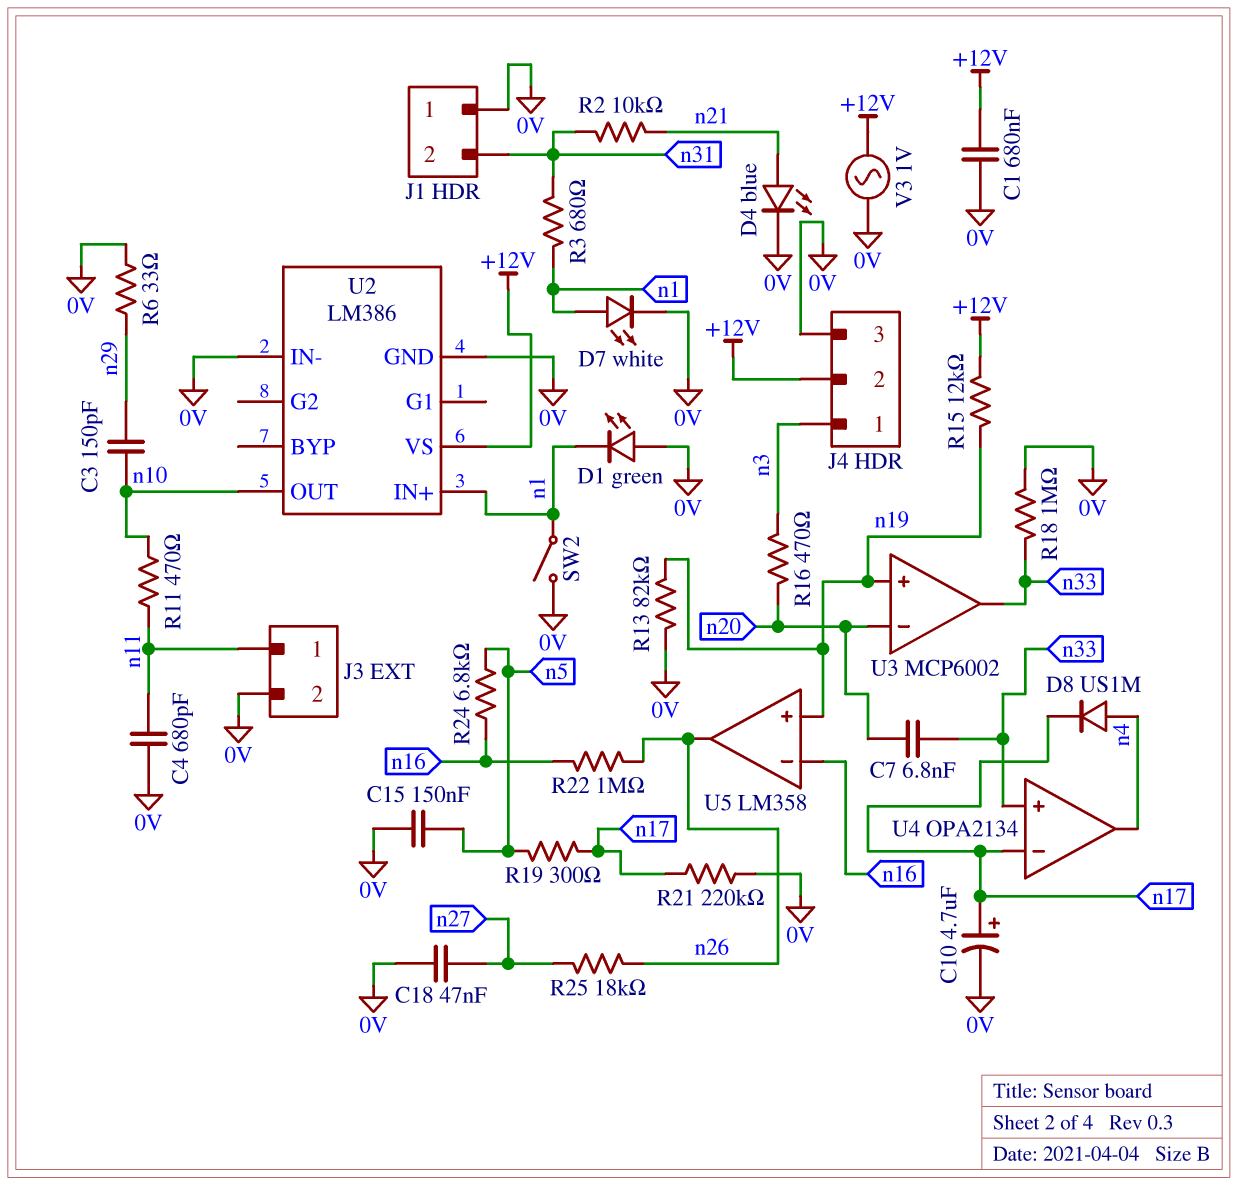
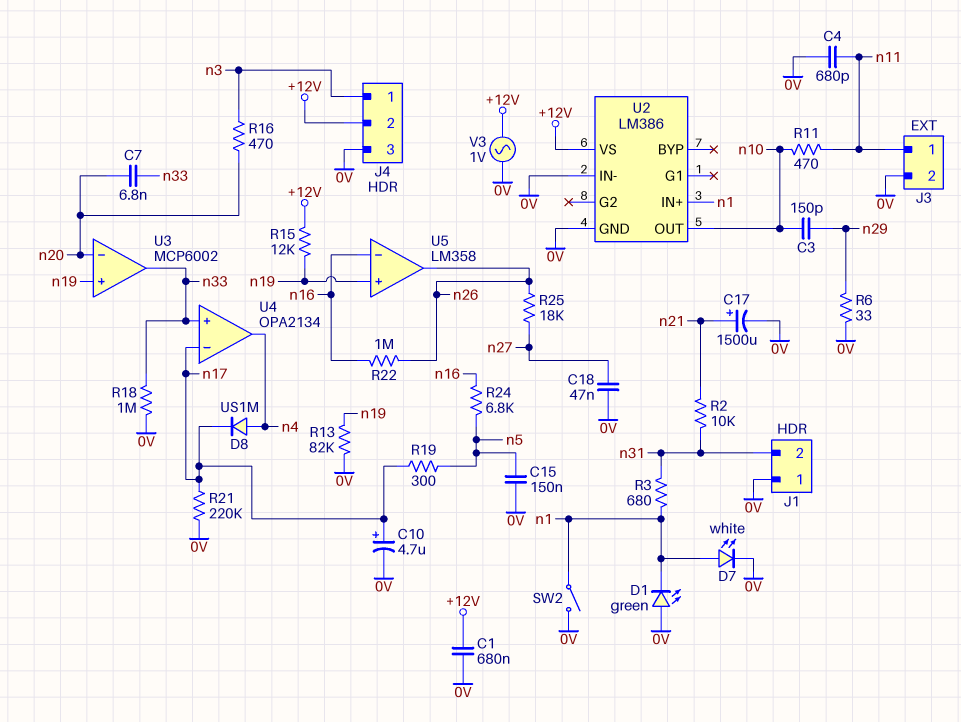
C17: none -> 1500uF (plus n21, minus 0V)
D4: LED blue (A n21, K 0V) -> none

